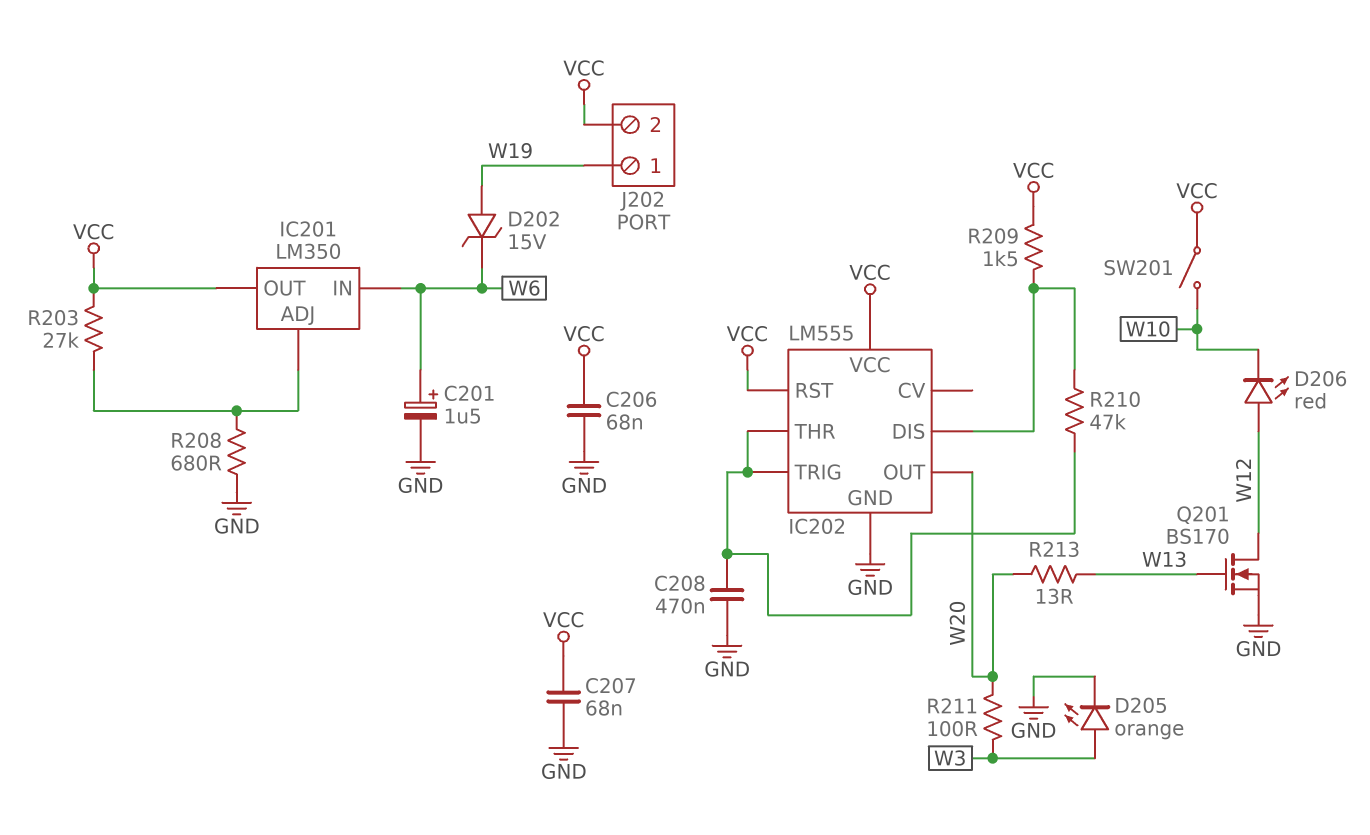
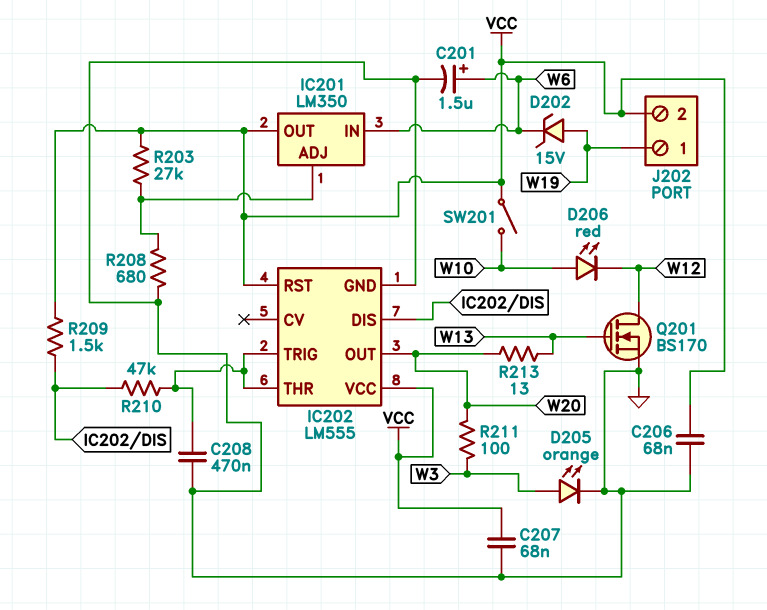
D206: LED red (A W12, K W10) -> LED red (A W10, K W12)

